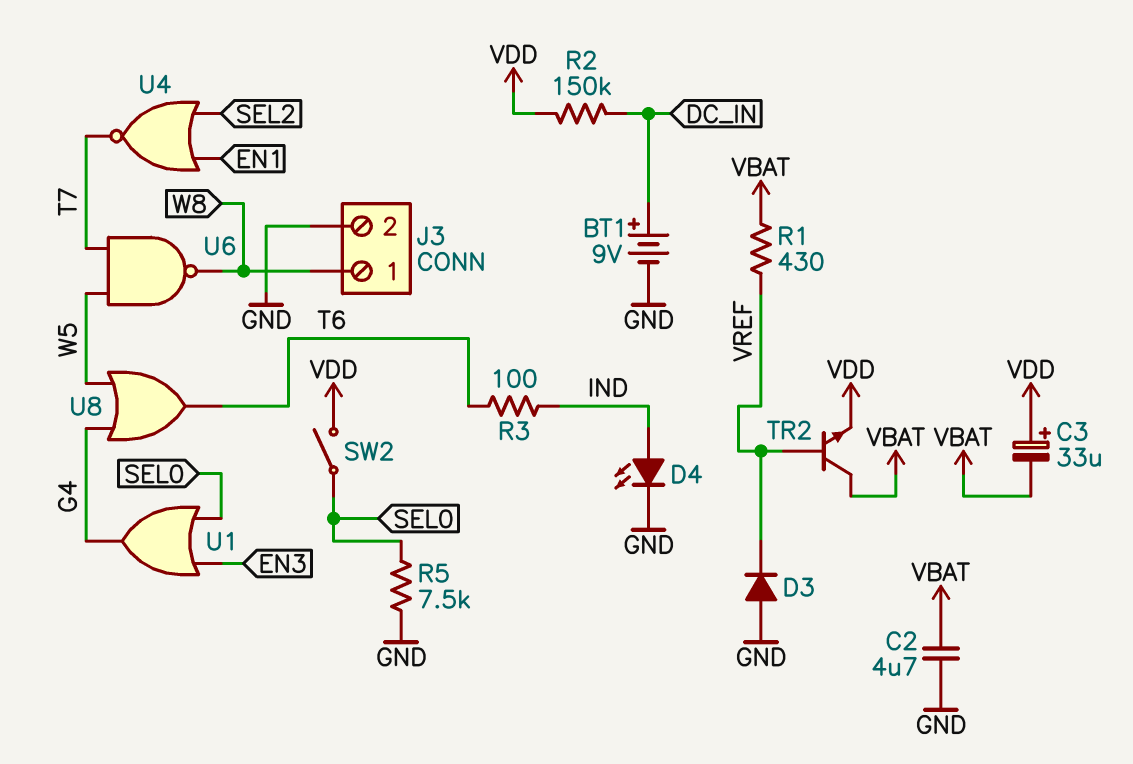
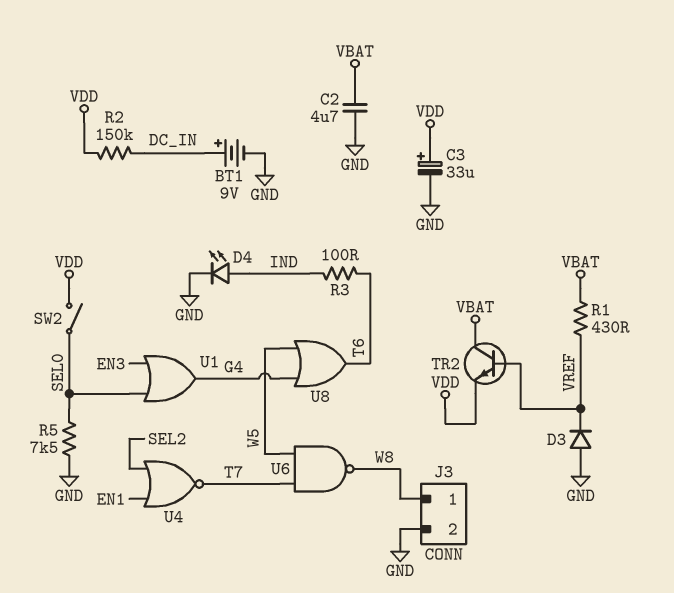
C3: 33uF (plus VDD, minus VBAT) -> 33uF (plus VDD, minus GND)

